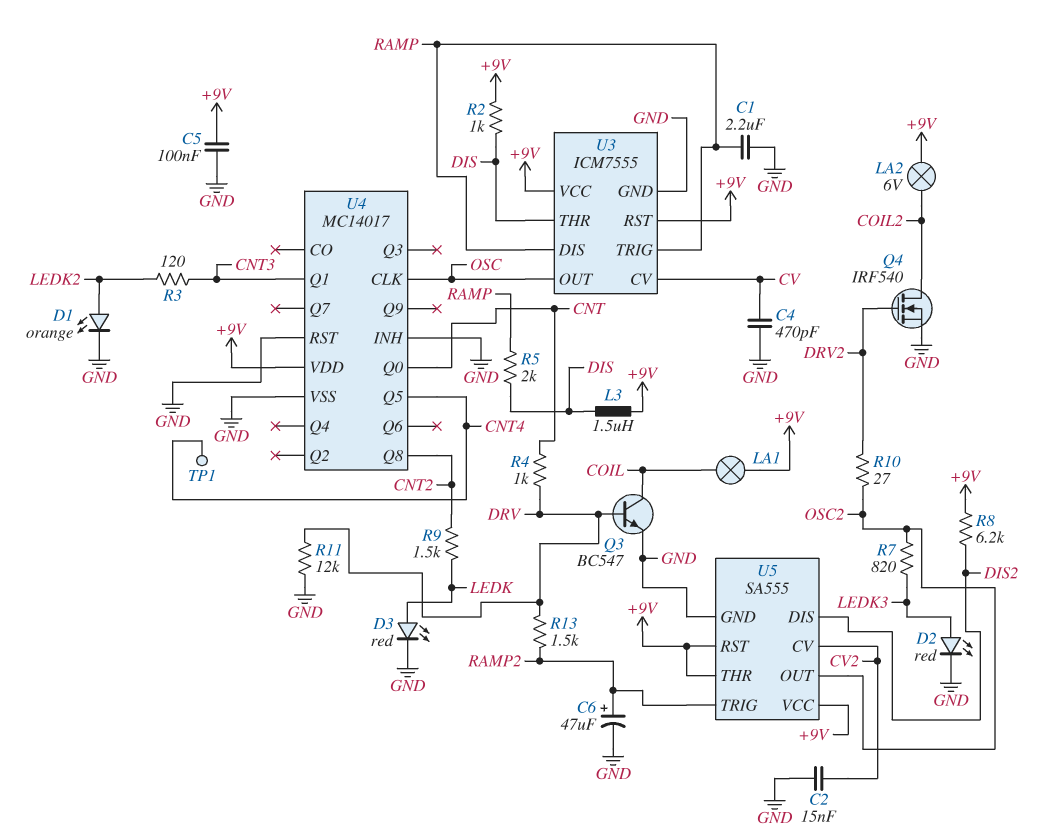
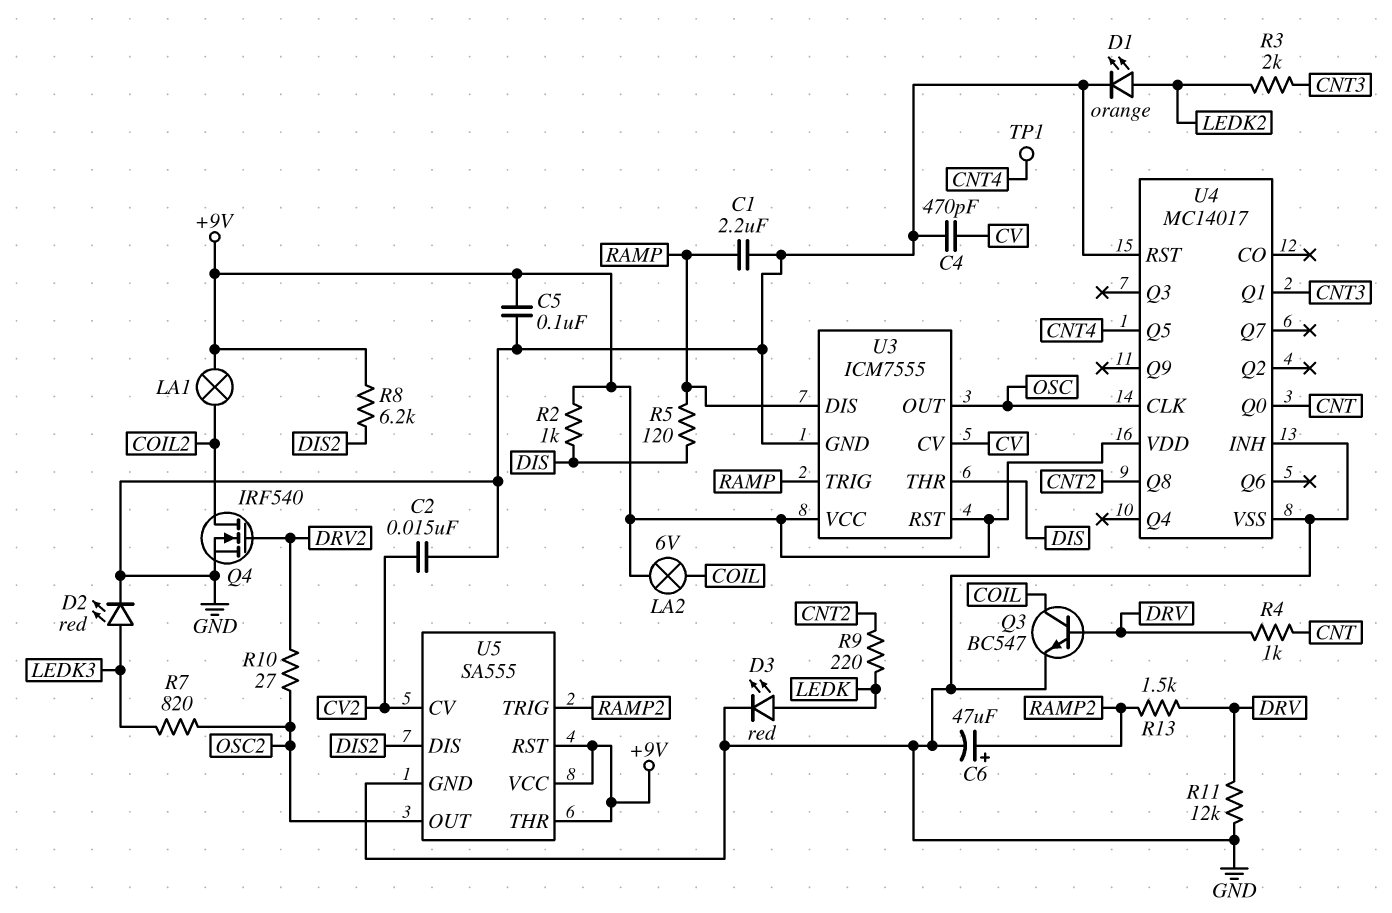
L3: 1.5uH (+9V, DIS) -> none
LA1: lamp (+9V, COIL) -> lamp (+9V, COIL2)
LA2: lamp 6V (+9V, COIL2) -> lamp 6V (+9V, COIL)
R3: 120 (CNT3, LEDK2) -> 2k (CNT3, LEDK2)
R5: 2k (DIS, RAMP) -> 120 (DIS, RAMP)
R9: 1.5k (CNT2, LEDK) -> 220 (CNT2, LEDK)

